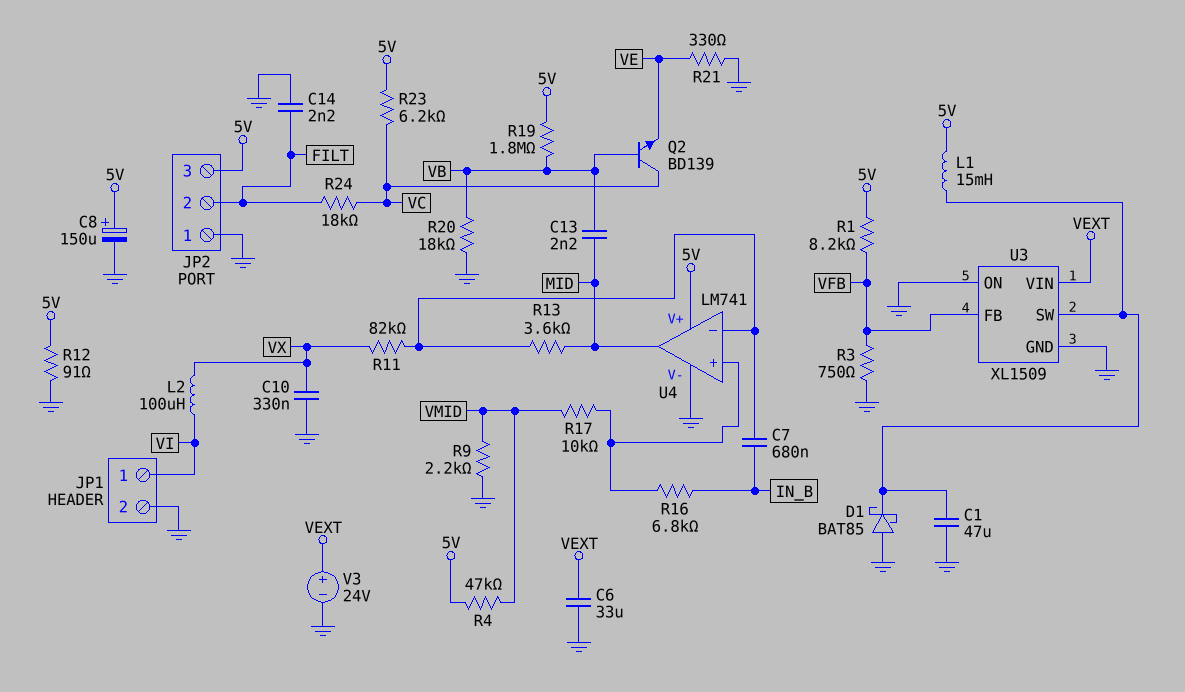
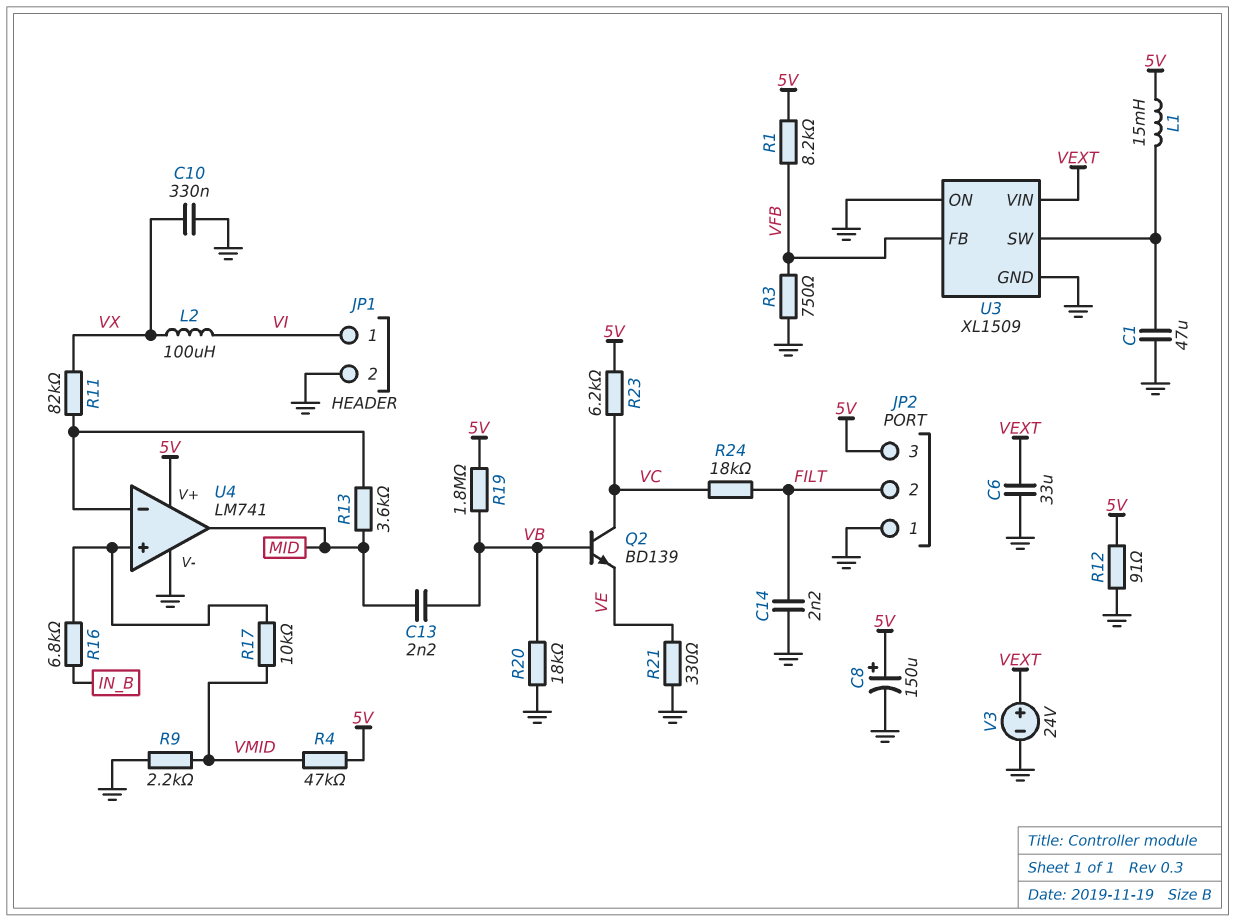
C7: 680nF (IN_B, U4/in-) -> none
D1: schottky BAT85 (A GND, K U3/SW) -> none

